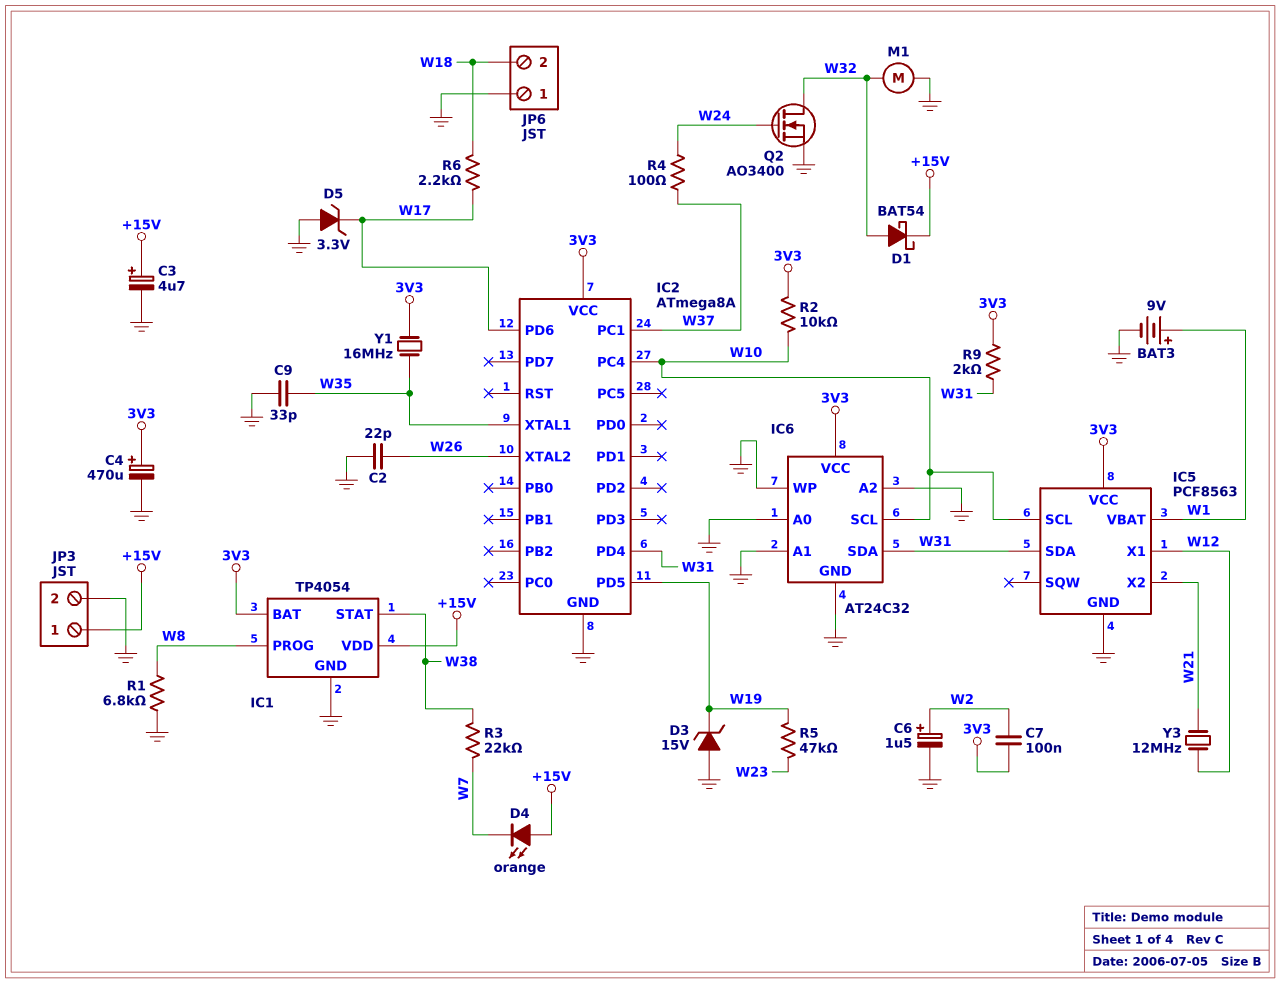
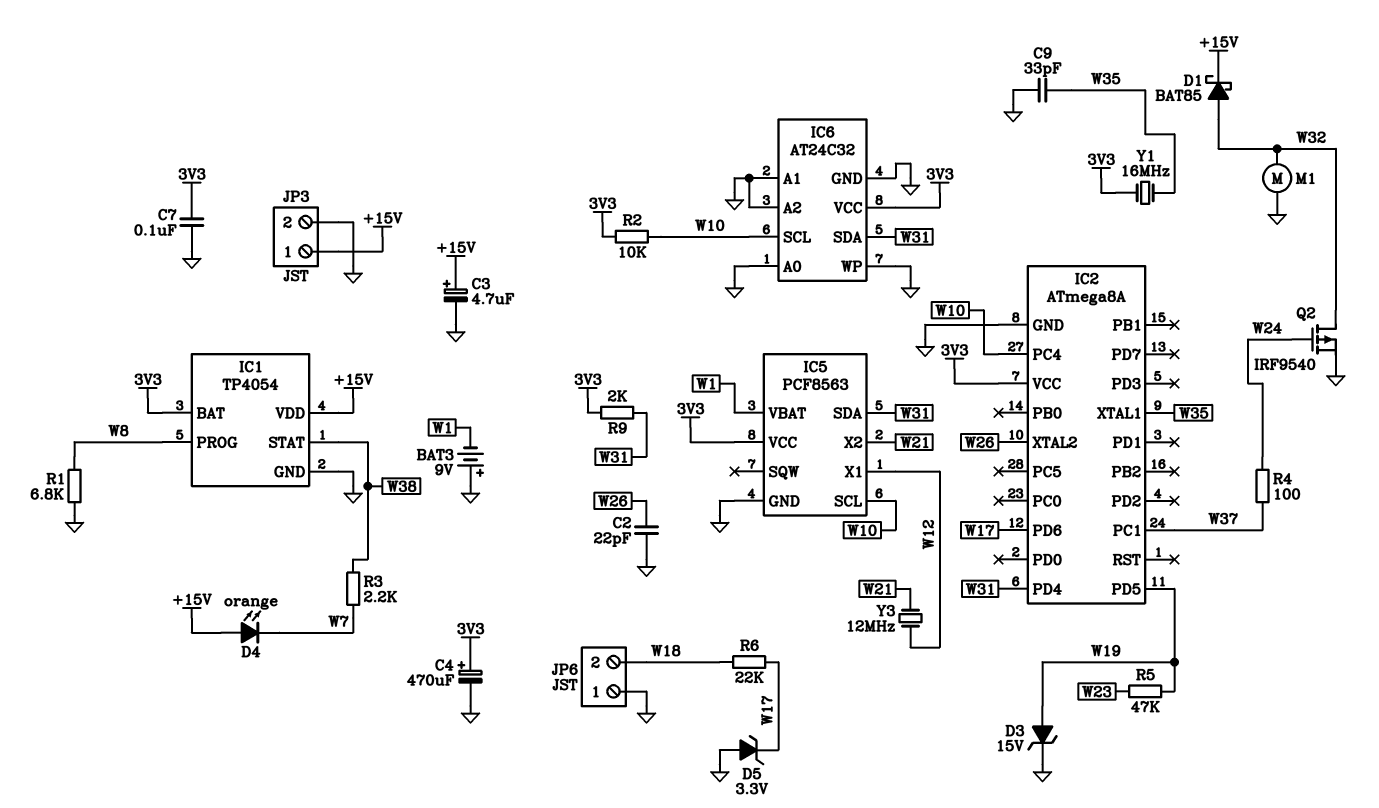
BAT3: 9V (plus W1, minus GND) -> 9V (plus GND, minus W1)
C6: 1.5uF (plus W2, minus GND) -> none
C7: 100nF (3V3, W2) -> 100nF (3V3, GND)
D1: schottky BAT54 (A W32, K +15V) -> schottky BAT85 (A W32, K +15V)
D3: zener 15V (A GND, K W19) -> zener 15V (A W19, K GND)
Q2: NMOS AO3400 (G W24, D W32, S GND) -> PMOS IRF9540 (G W24, D W32, S GND)
R3: 22k (W7, W38) -> 2.2k (W7, W38)
R6: 2.2k (W17, W18) -> 22k (W17, W18)

